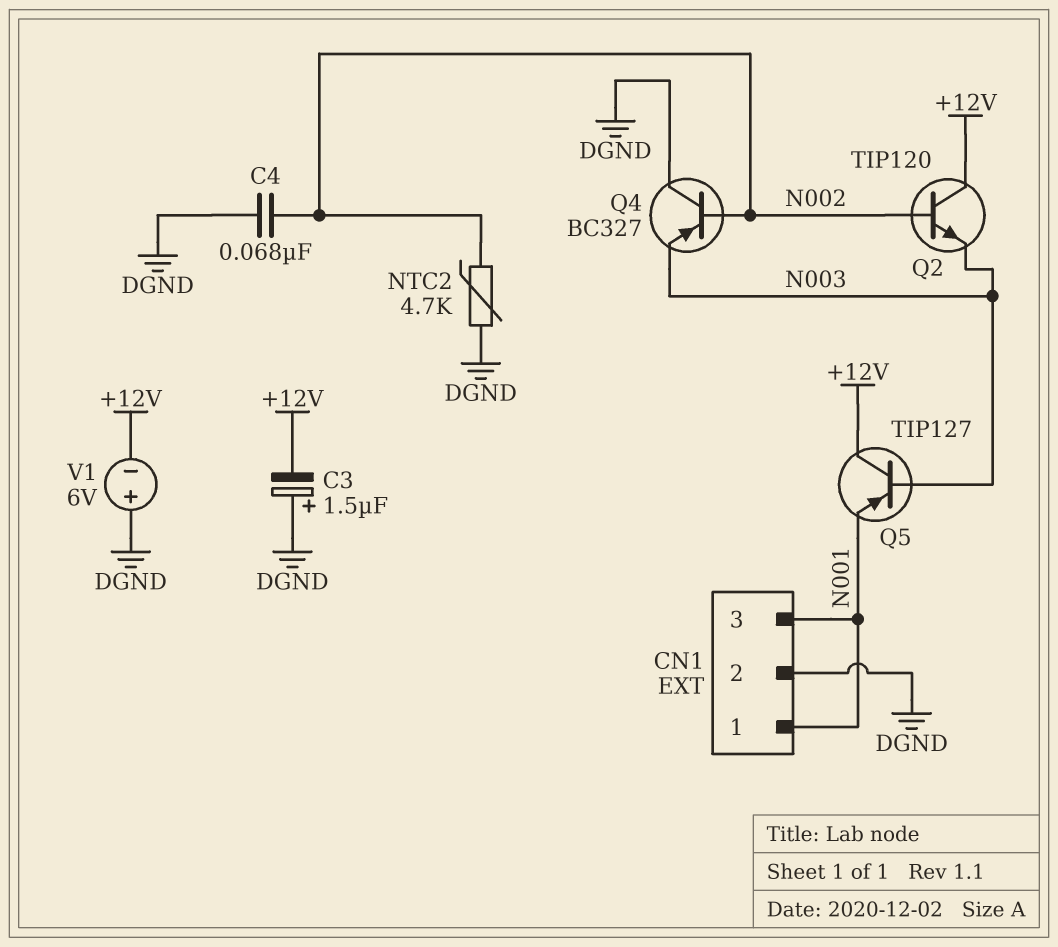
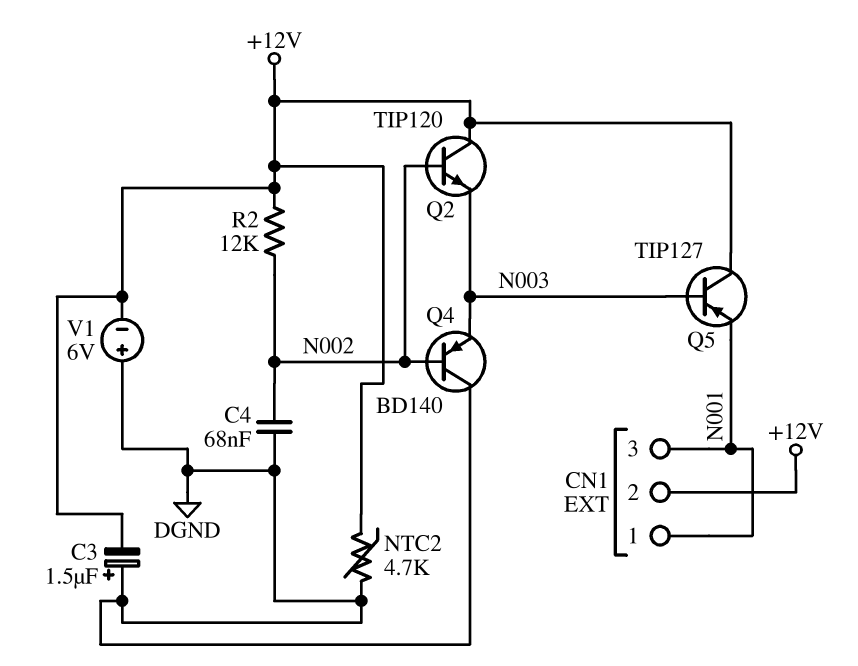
CN1 pin 2: DGND -> +12V
NTC2: 4.7k (DGND, N002) -> 4.7k (+12V, DGND)
Q4: PNP BC327 (B N002, C DGND, E N003) -> PNP BD140 (B N002, C DGND, E N003)
R2: none -> 12k (+12V, N002)

